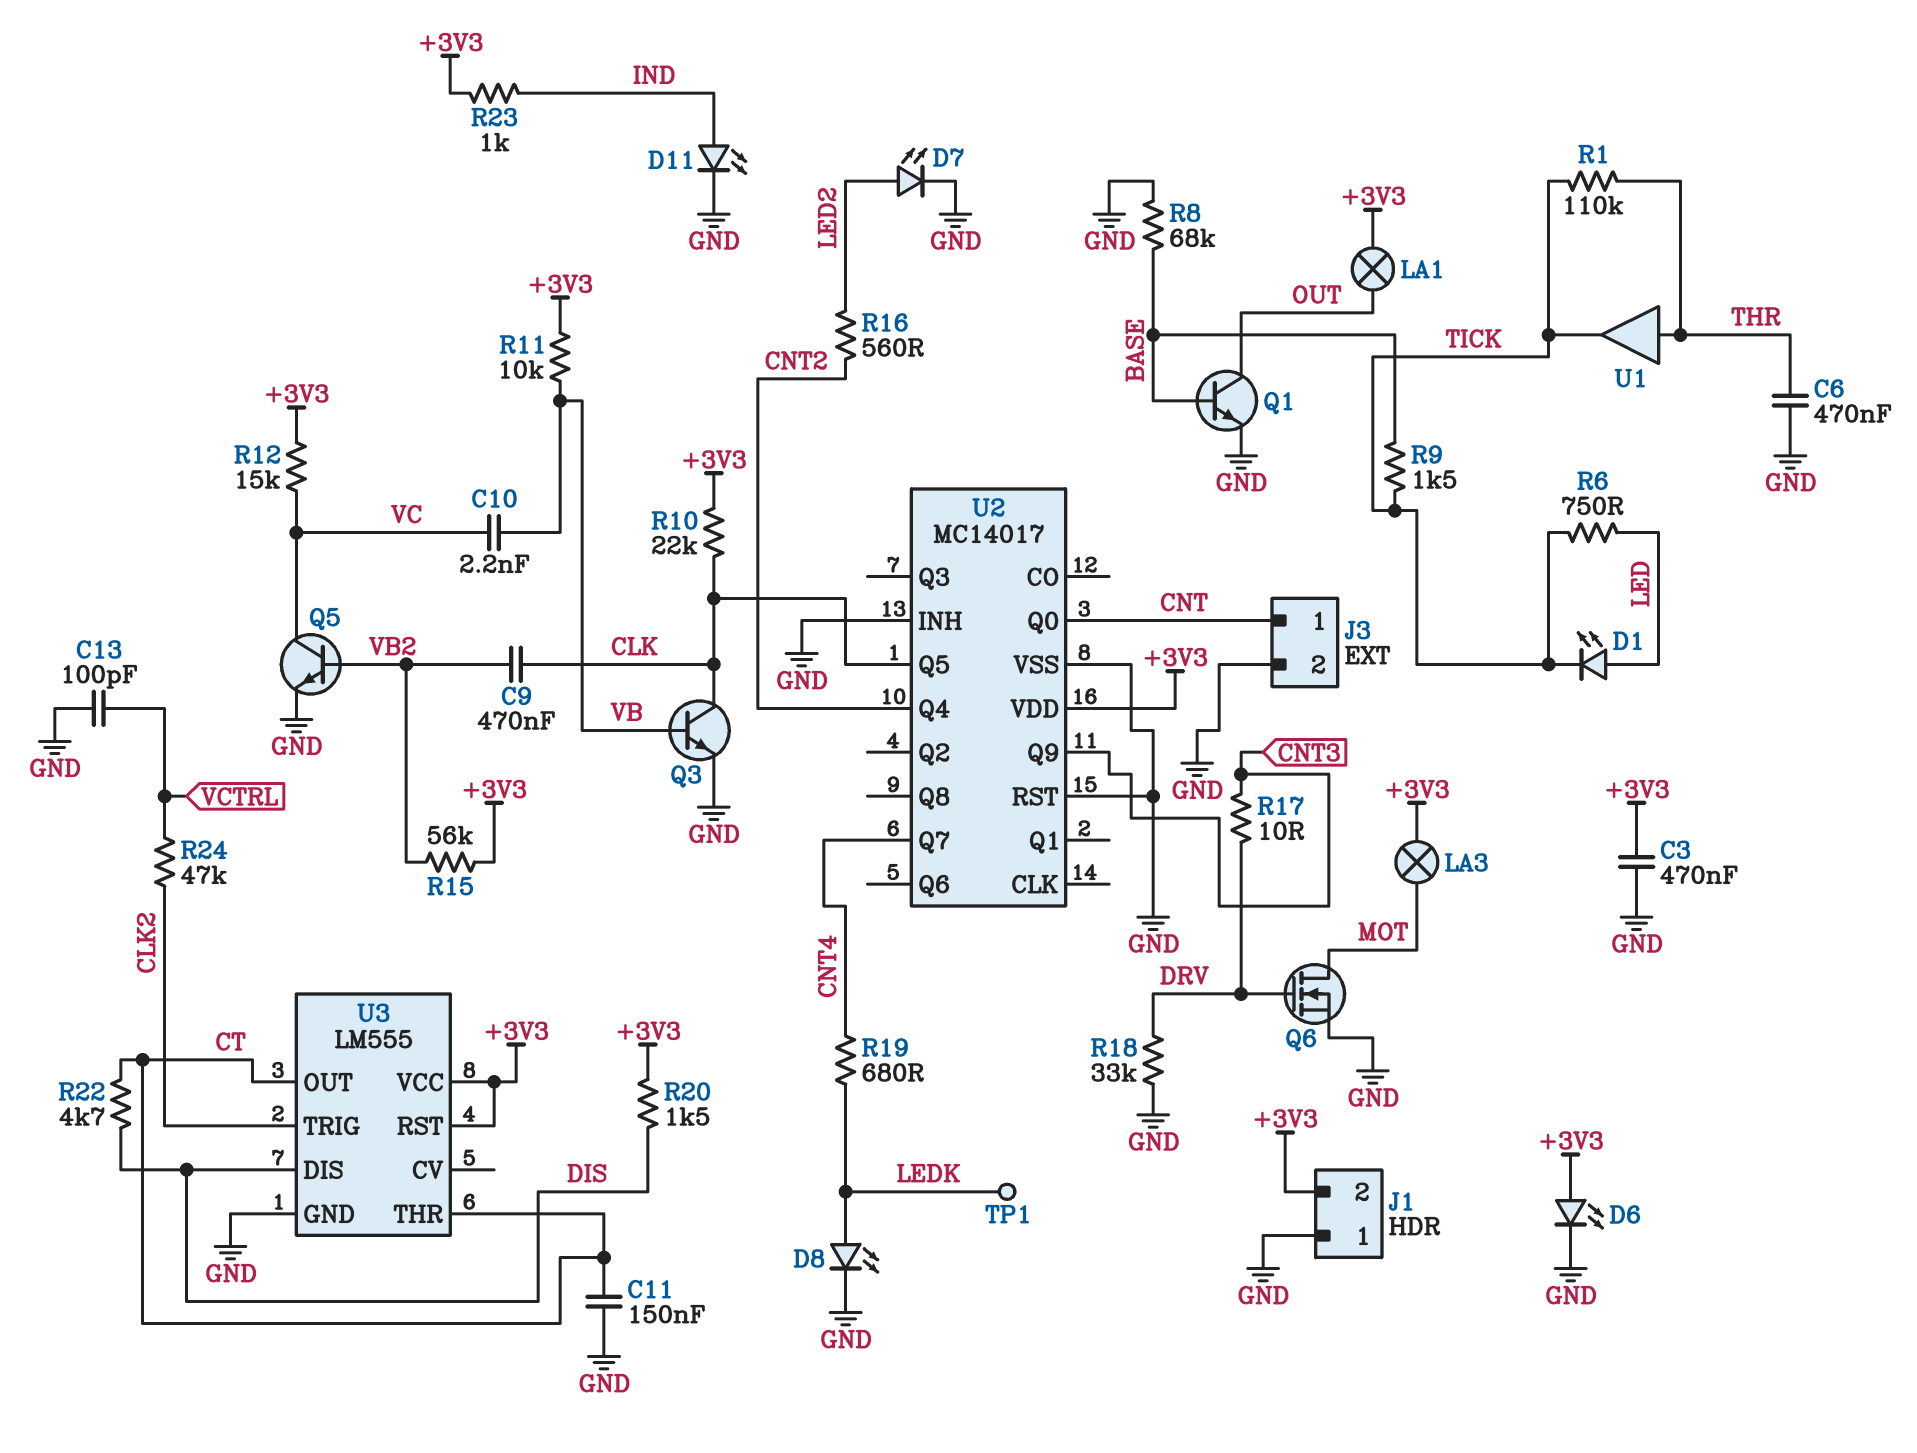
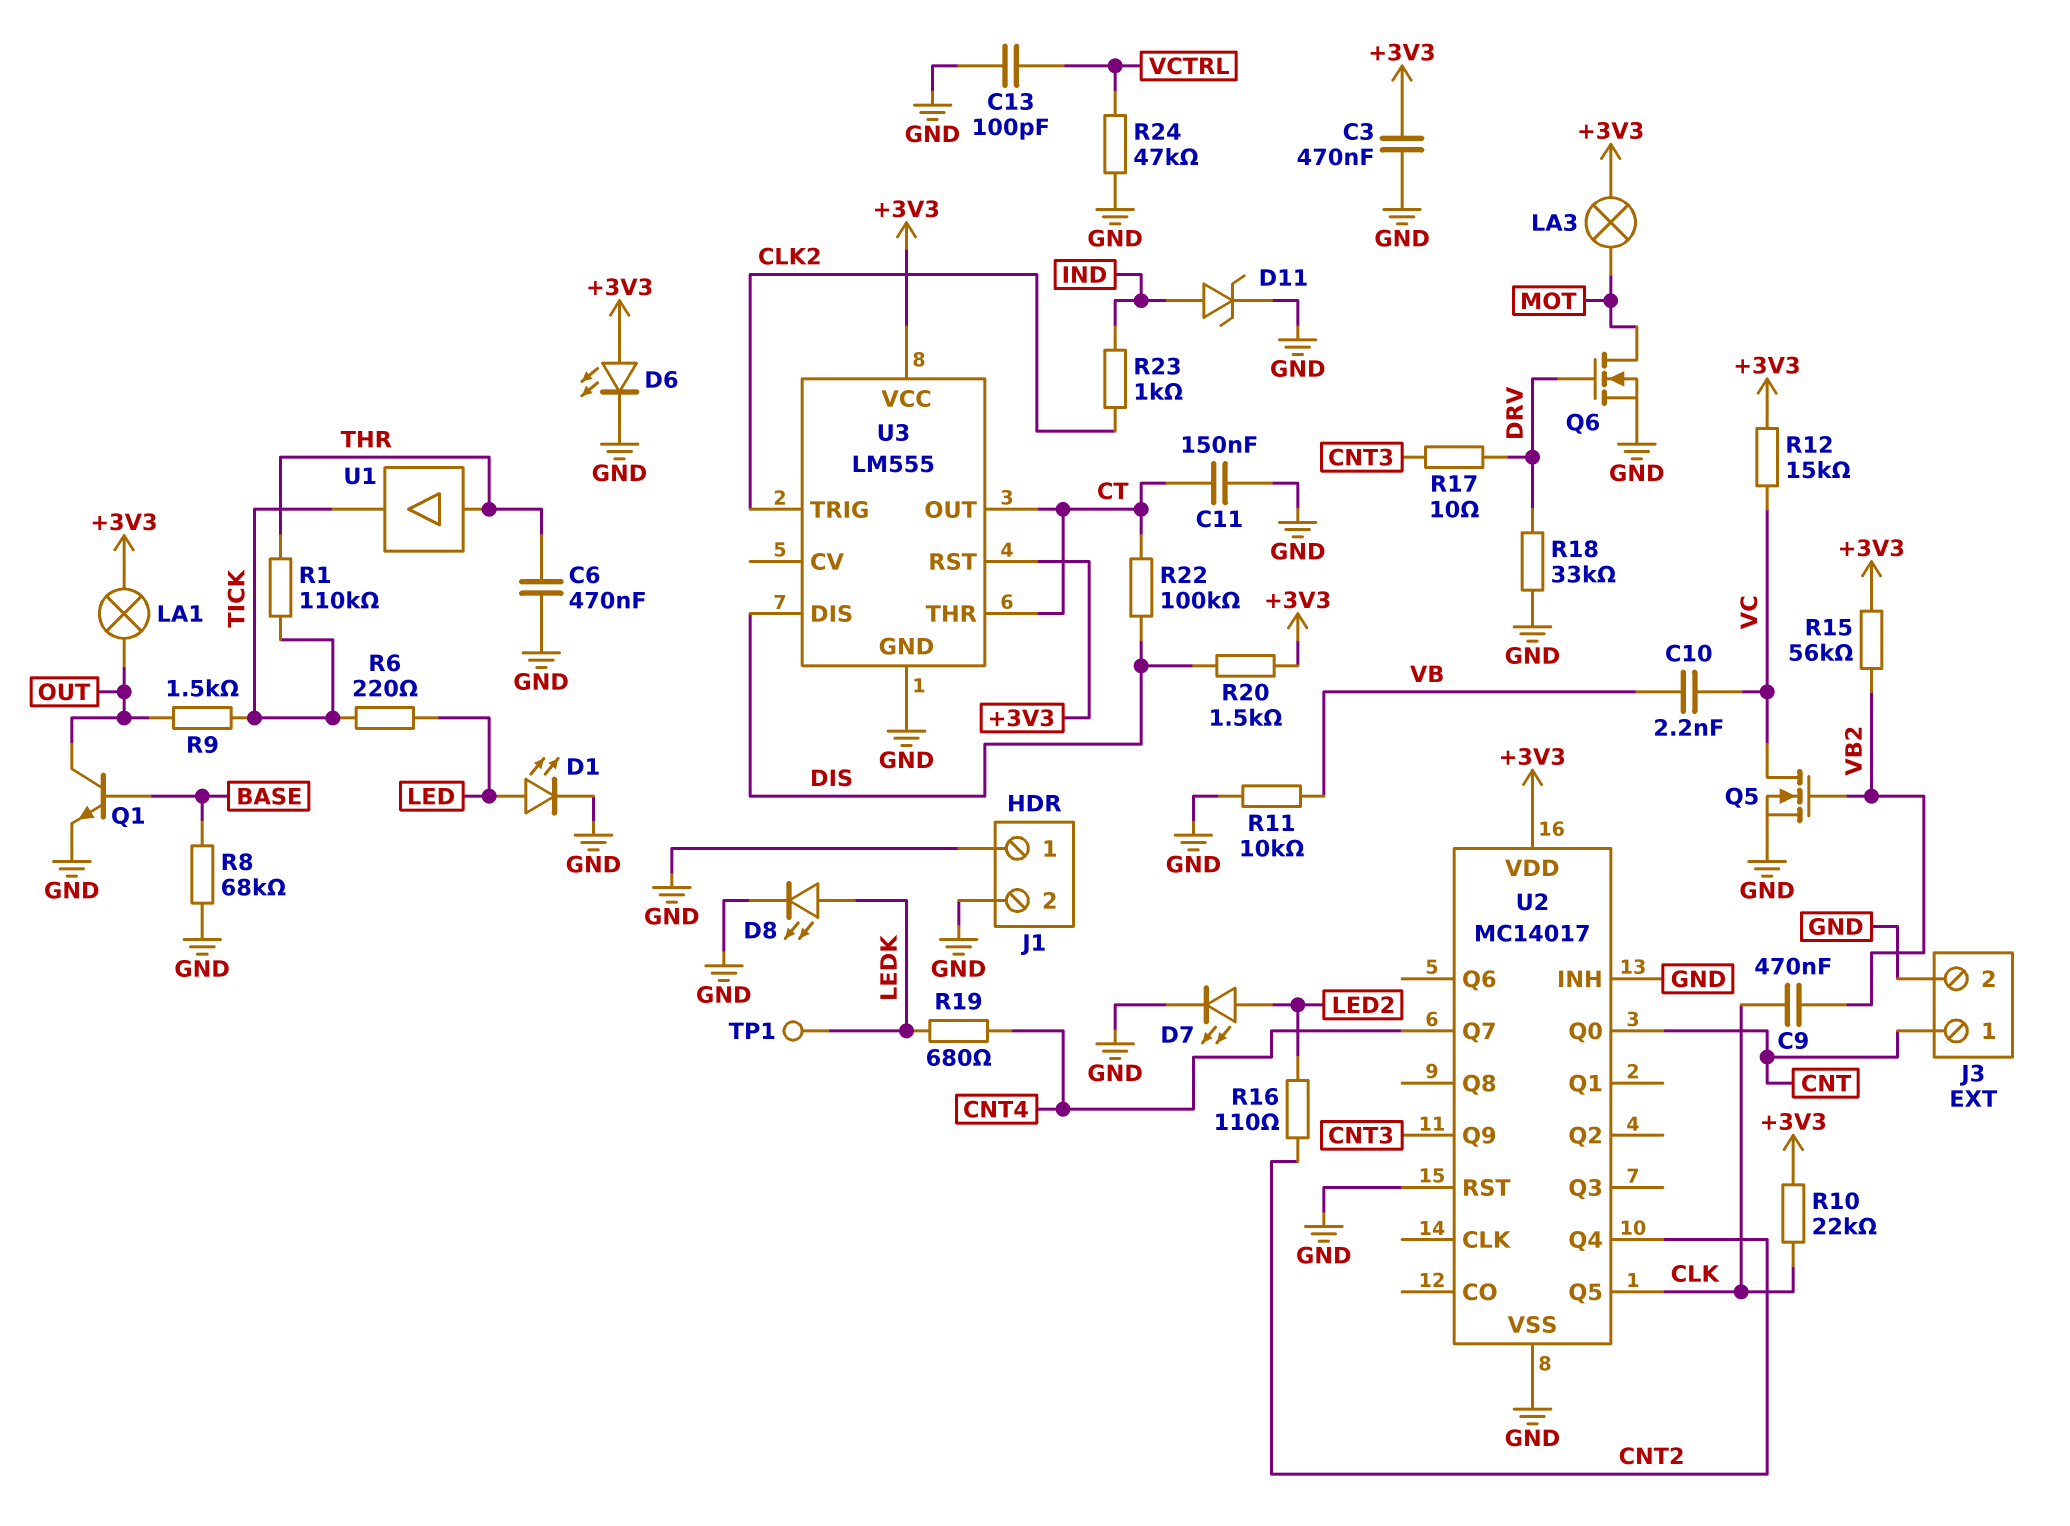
D1: LED (A LED, K TICK) -> LED (A LED, K GND)
D11: LED (A IND, K GND) -> zener (A IND, K GND)
J1 pin 2: +3V3 -> GND
Q3: NPN (B VB, C CLK, E GND) -> none
Q5: NPN (B VB2, C VC, E GND) -> NMOS (G VB2, D VC, S GND)
R6: 750 (LED, TICK) -> 220 (LED, TICK)
R9: 1.5k (BASE, TICK) -> 1.5k (OUT, TICK)
R11: 10k (+3V3, VB) -> 10k (GND, VB)
R16: 560 (CNT2, LED2) -> 110 (CNT2, LED2)
R22: 4.7k (CT, DIS) -> 100k (CT, DIS)
R23: 1k (+3V3, IND) -> 1k (CLK2, IND)
R24: 47k (CLK2, VCTRL) -> 47k (GND, VCTRL)

